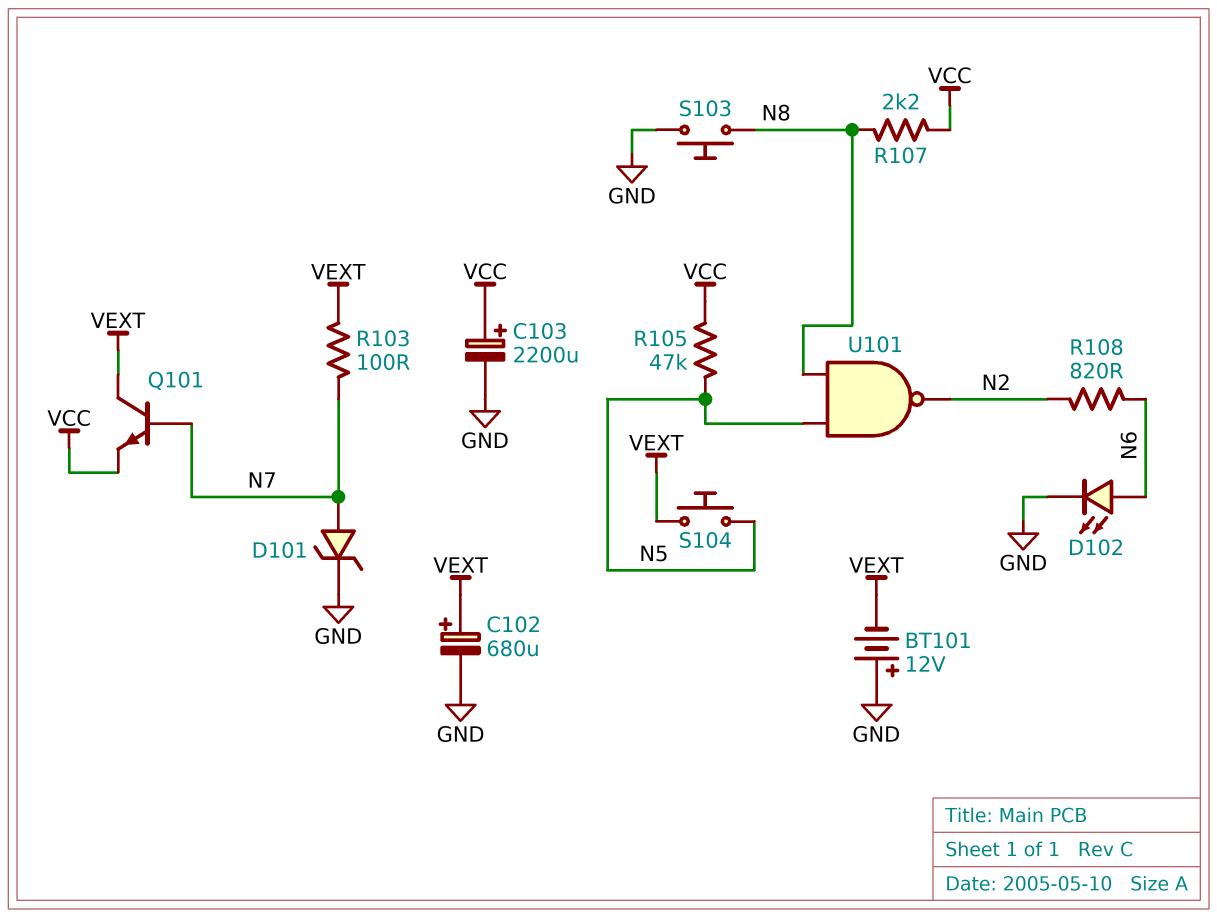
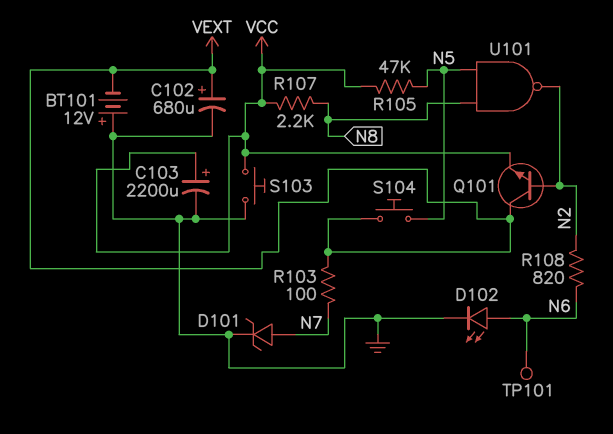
Q101: NPN (B N7, C VEXT, E VCC) -> NPN (B N2, C VEXT, E VCC)
S103: button (GND, N8) -> button (GND, VCC)
TP101: none -> test point (N6)

